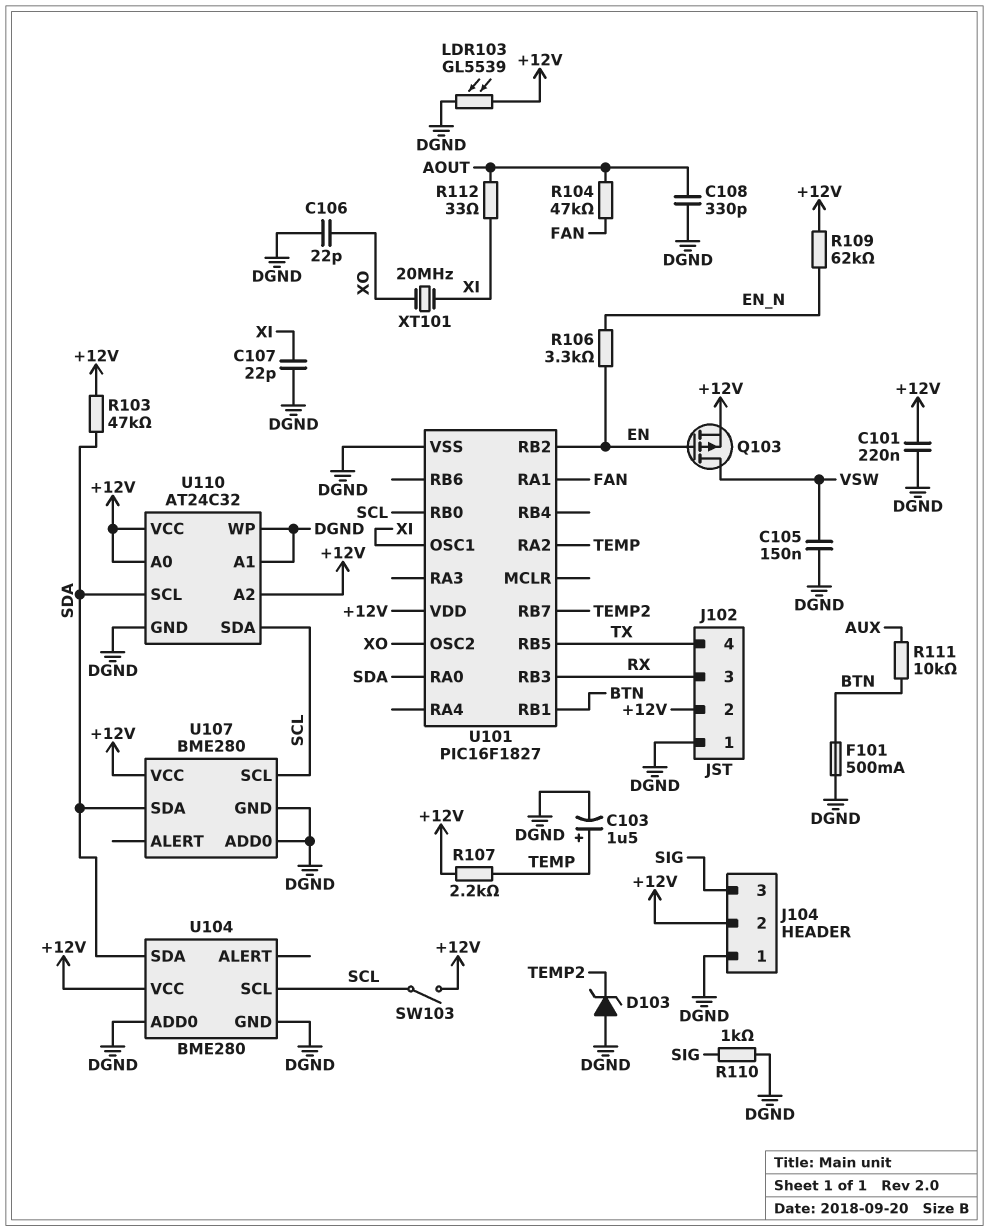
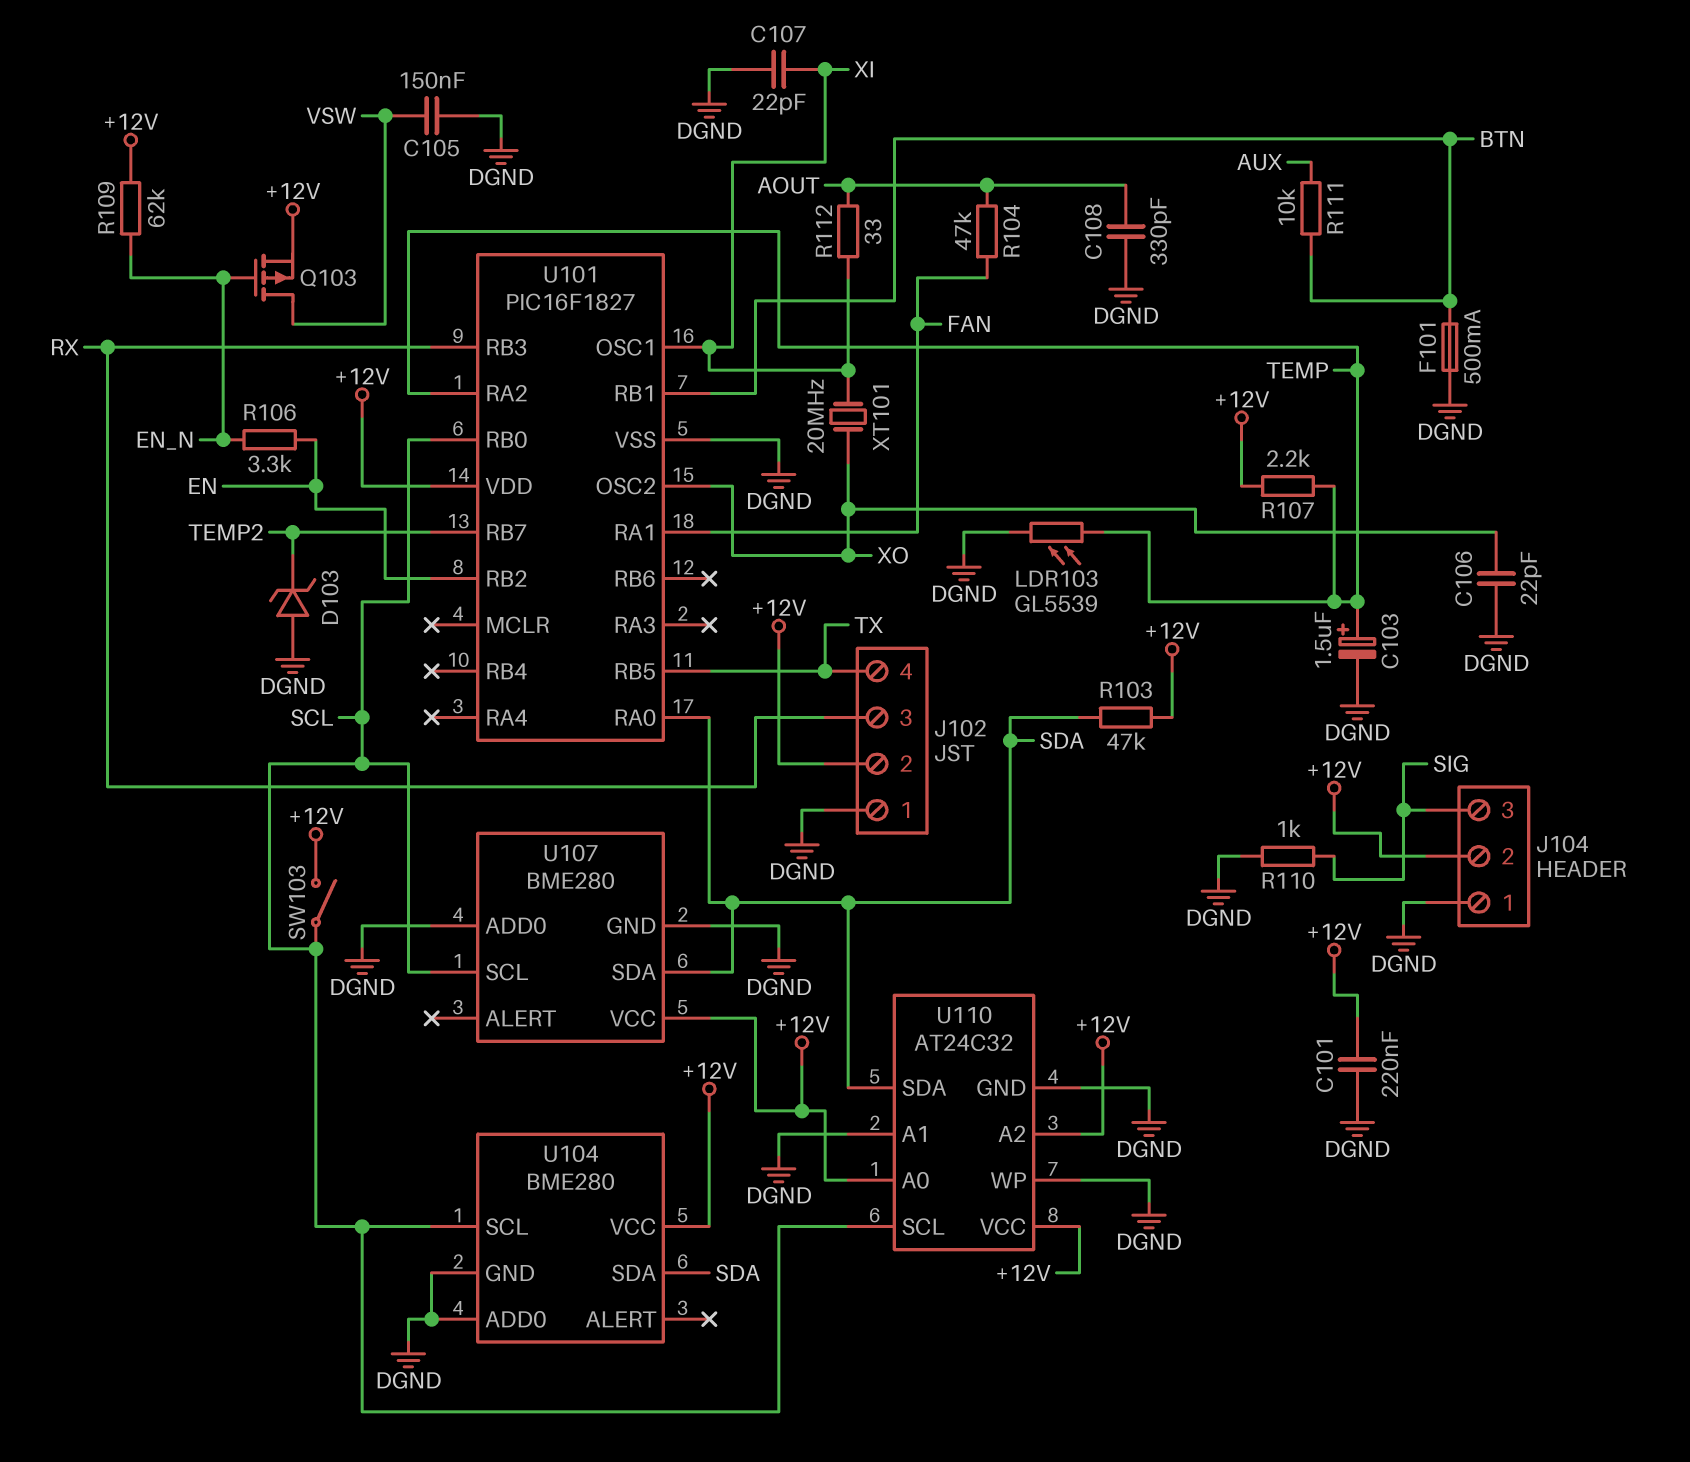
LDR103: GL5539 (+12V, DGND) -> GL5539 (DGND, TEMP)
Q103: PMOS (G EN, D VSW, S +12V) -> PMOS (G EN_N, D VSW, S +12V)
U110 pin SCL: SDA -> SCL
U110 pin SDA: SCL -> SDA

